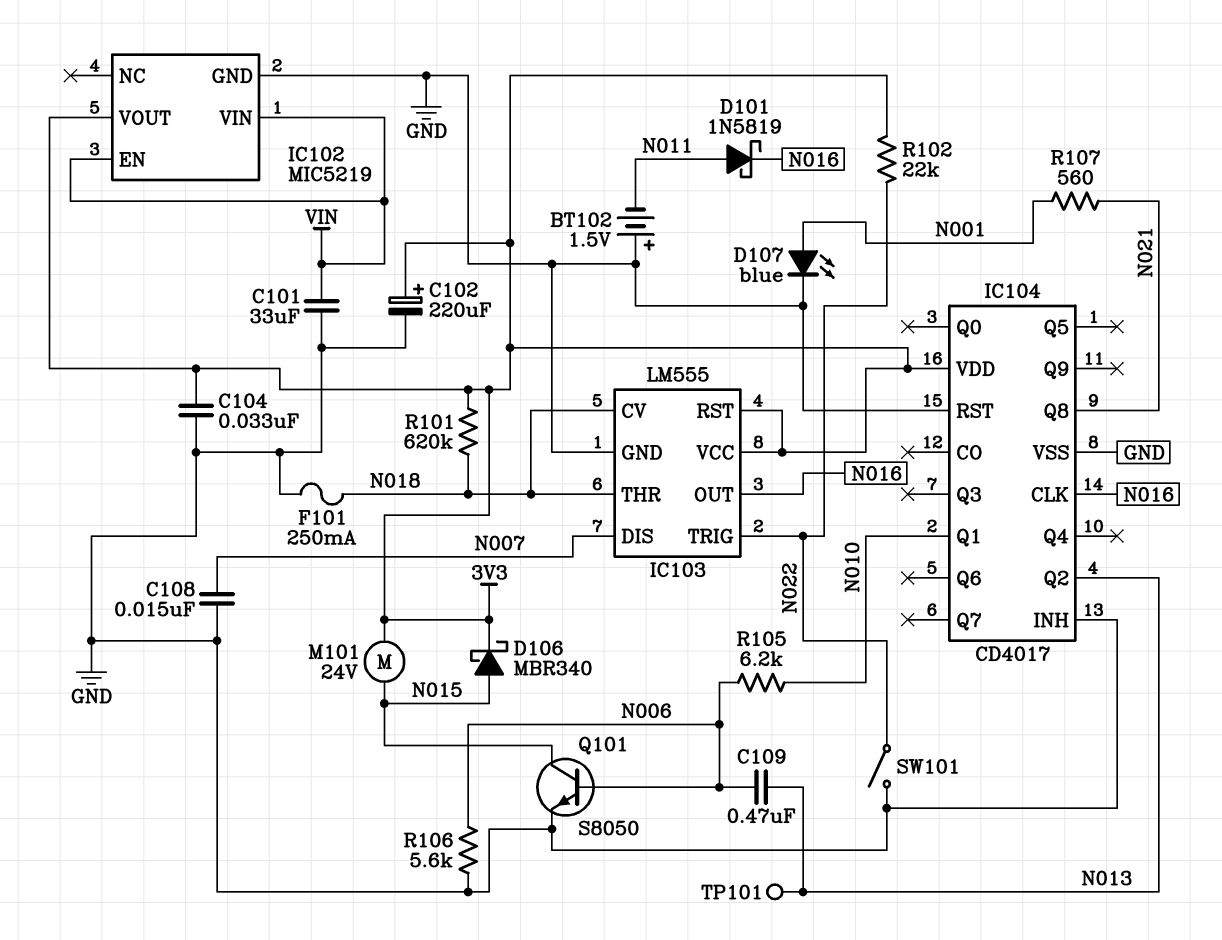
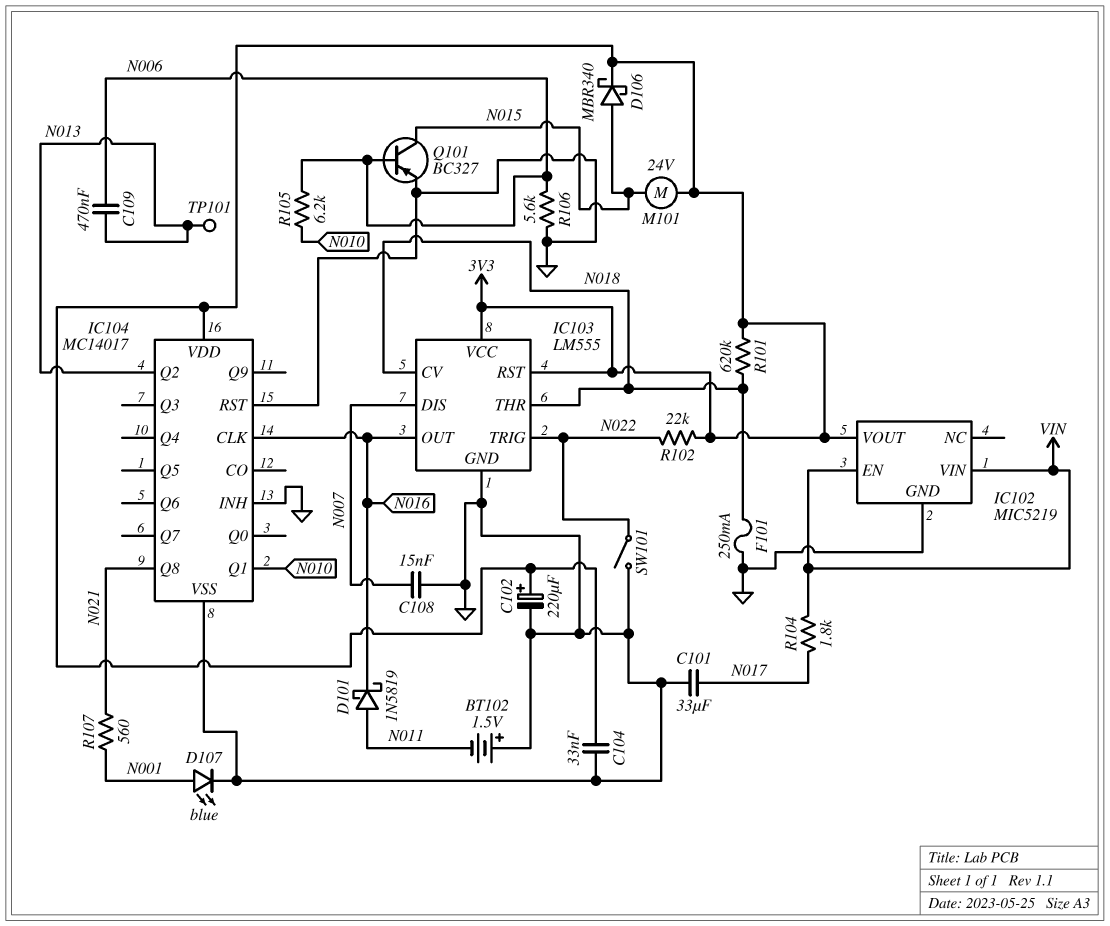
C101: 33uF (GND, VIN) -> 33uF (GND, N017)
IC104: CD4017 -> MC14017
Q101: NPN S8050 (B N006, C N015, E GND) -> PNP BC327 (B N006, C N015, E GND)
R104: none -> 1.8k (N017, VIN)

